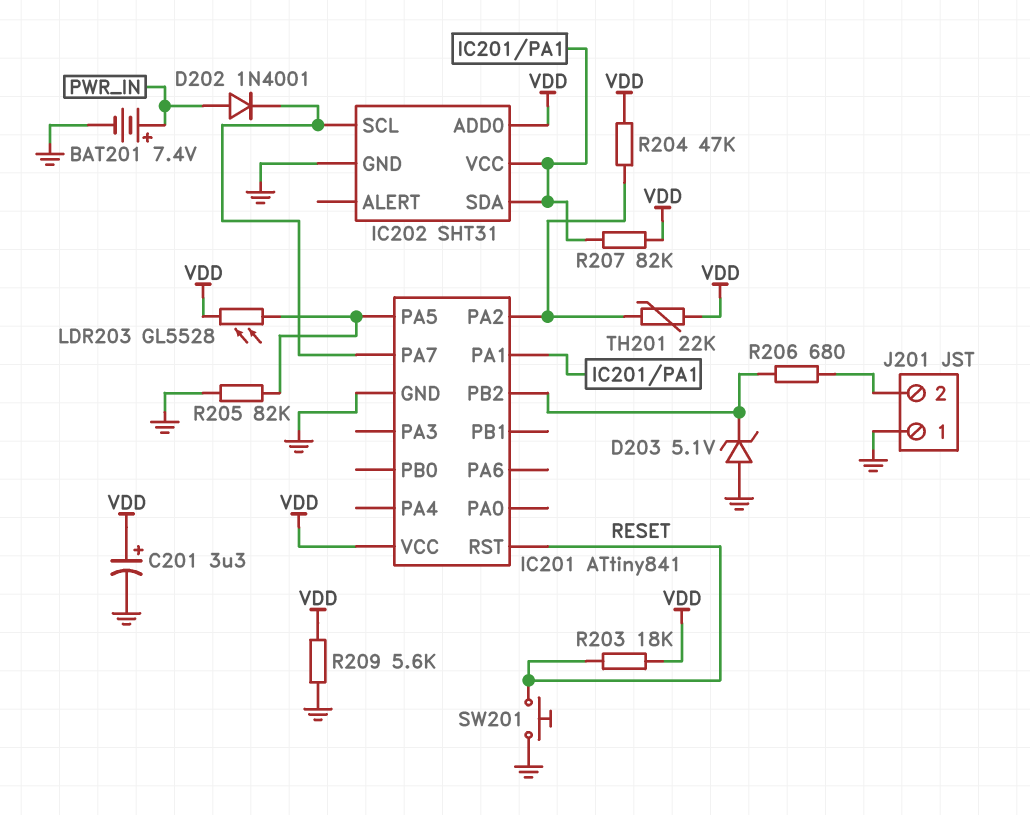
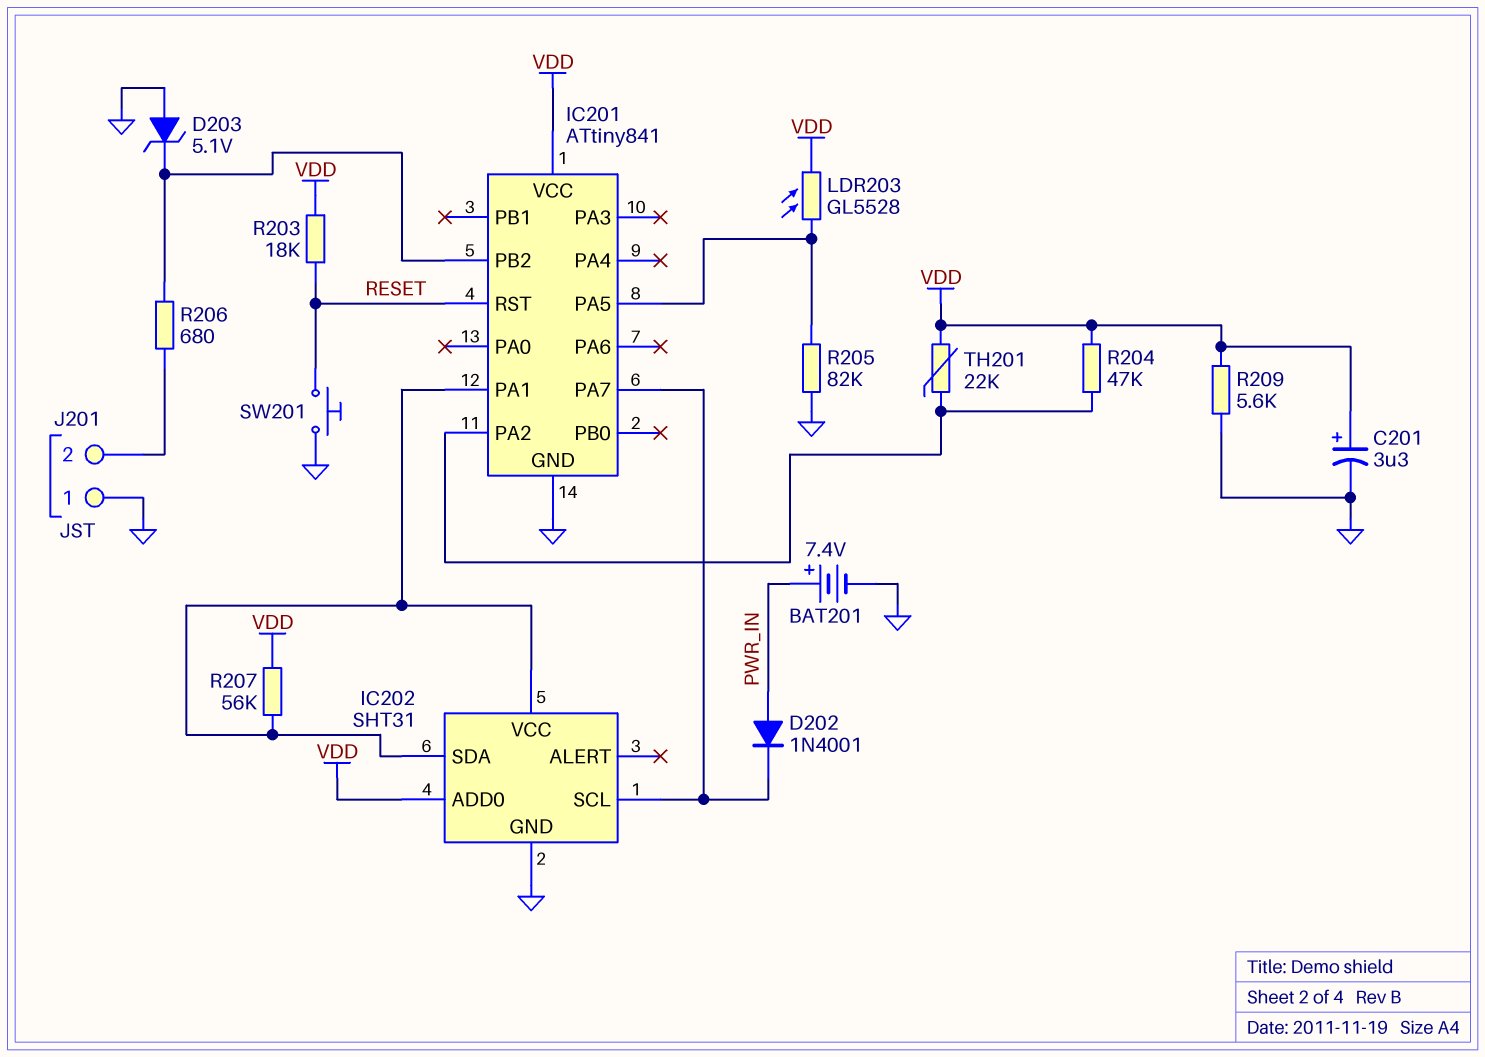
R207: 82k (IC201/PA1, VDD) -> 56k (IC201/PA1, VDD)

